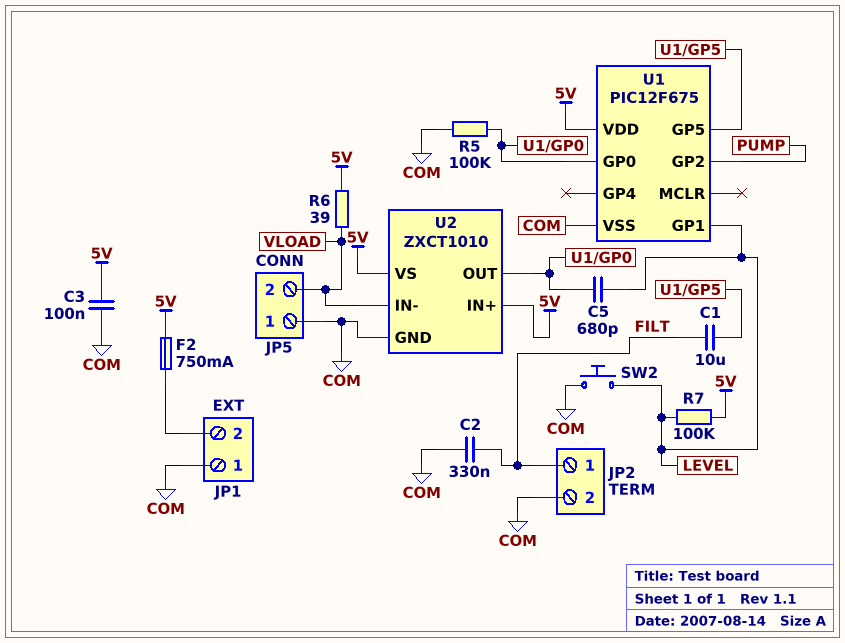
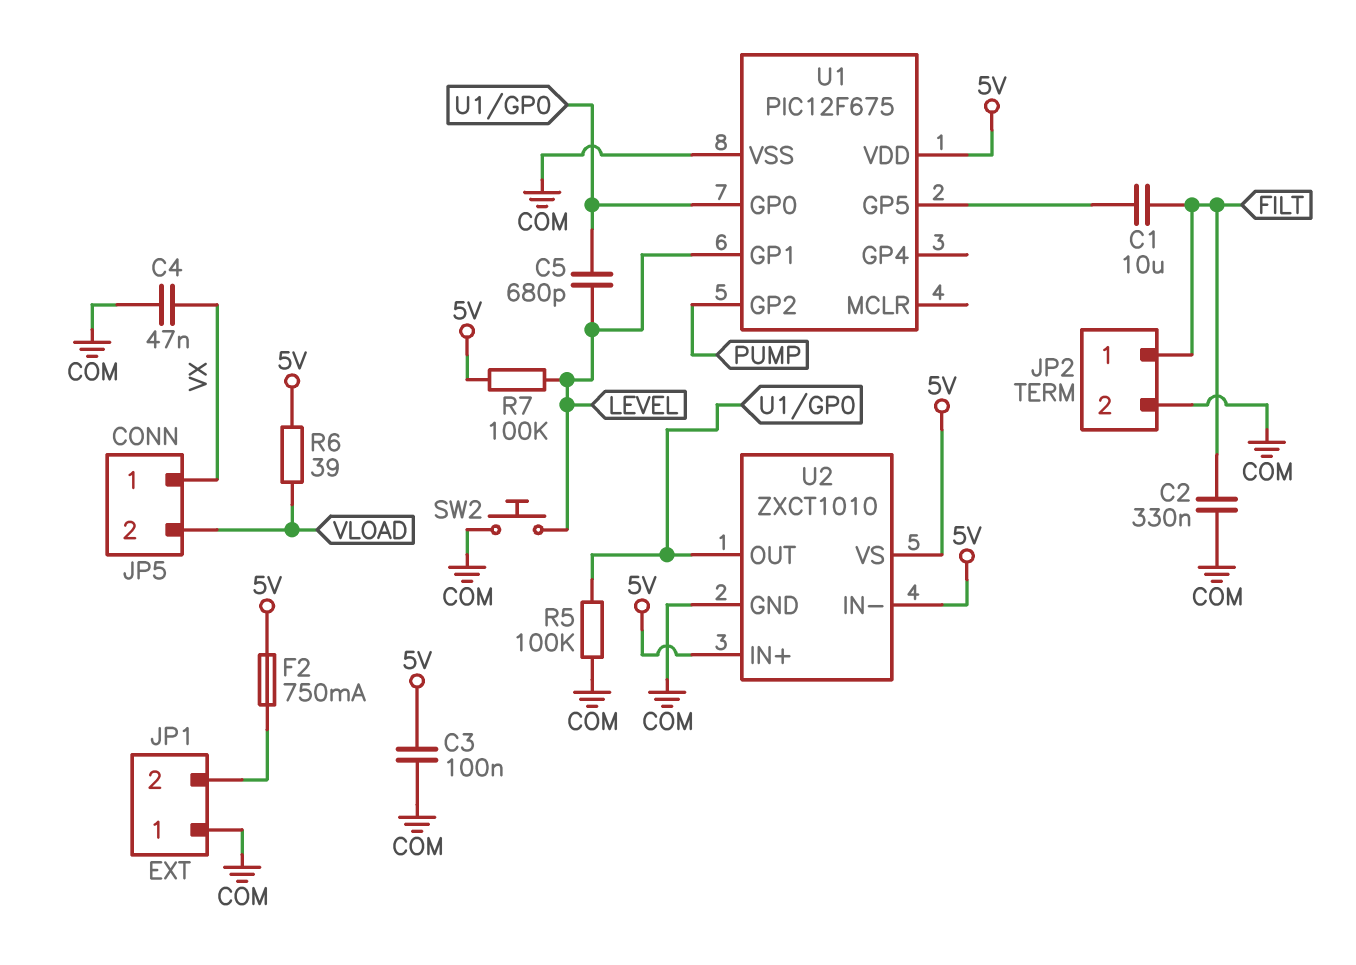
C4: none -> 47nF (COM, VX)
JP5 pin 1: COM -> VX
U2 pin IN-: VLOAD -> 5V

